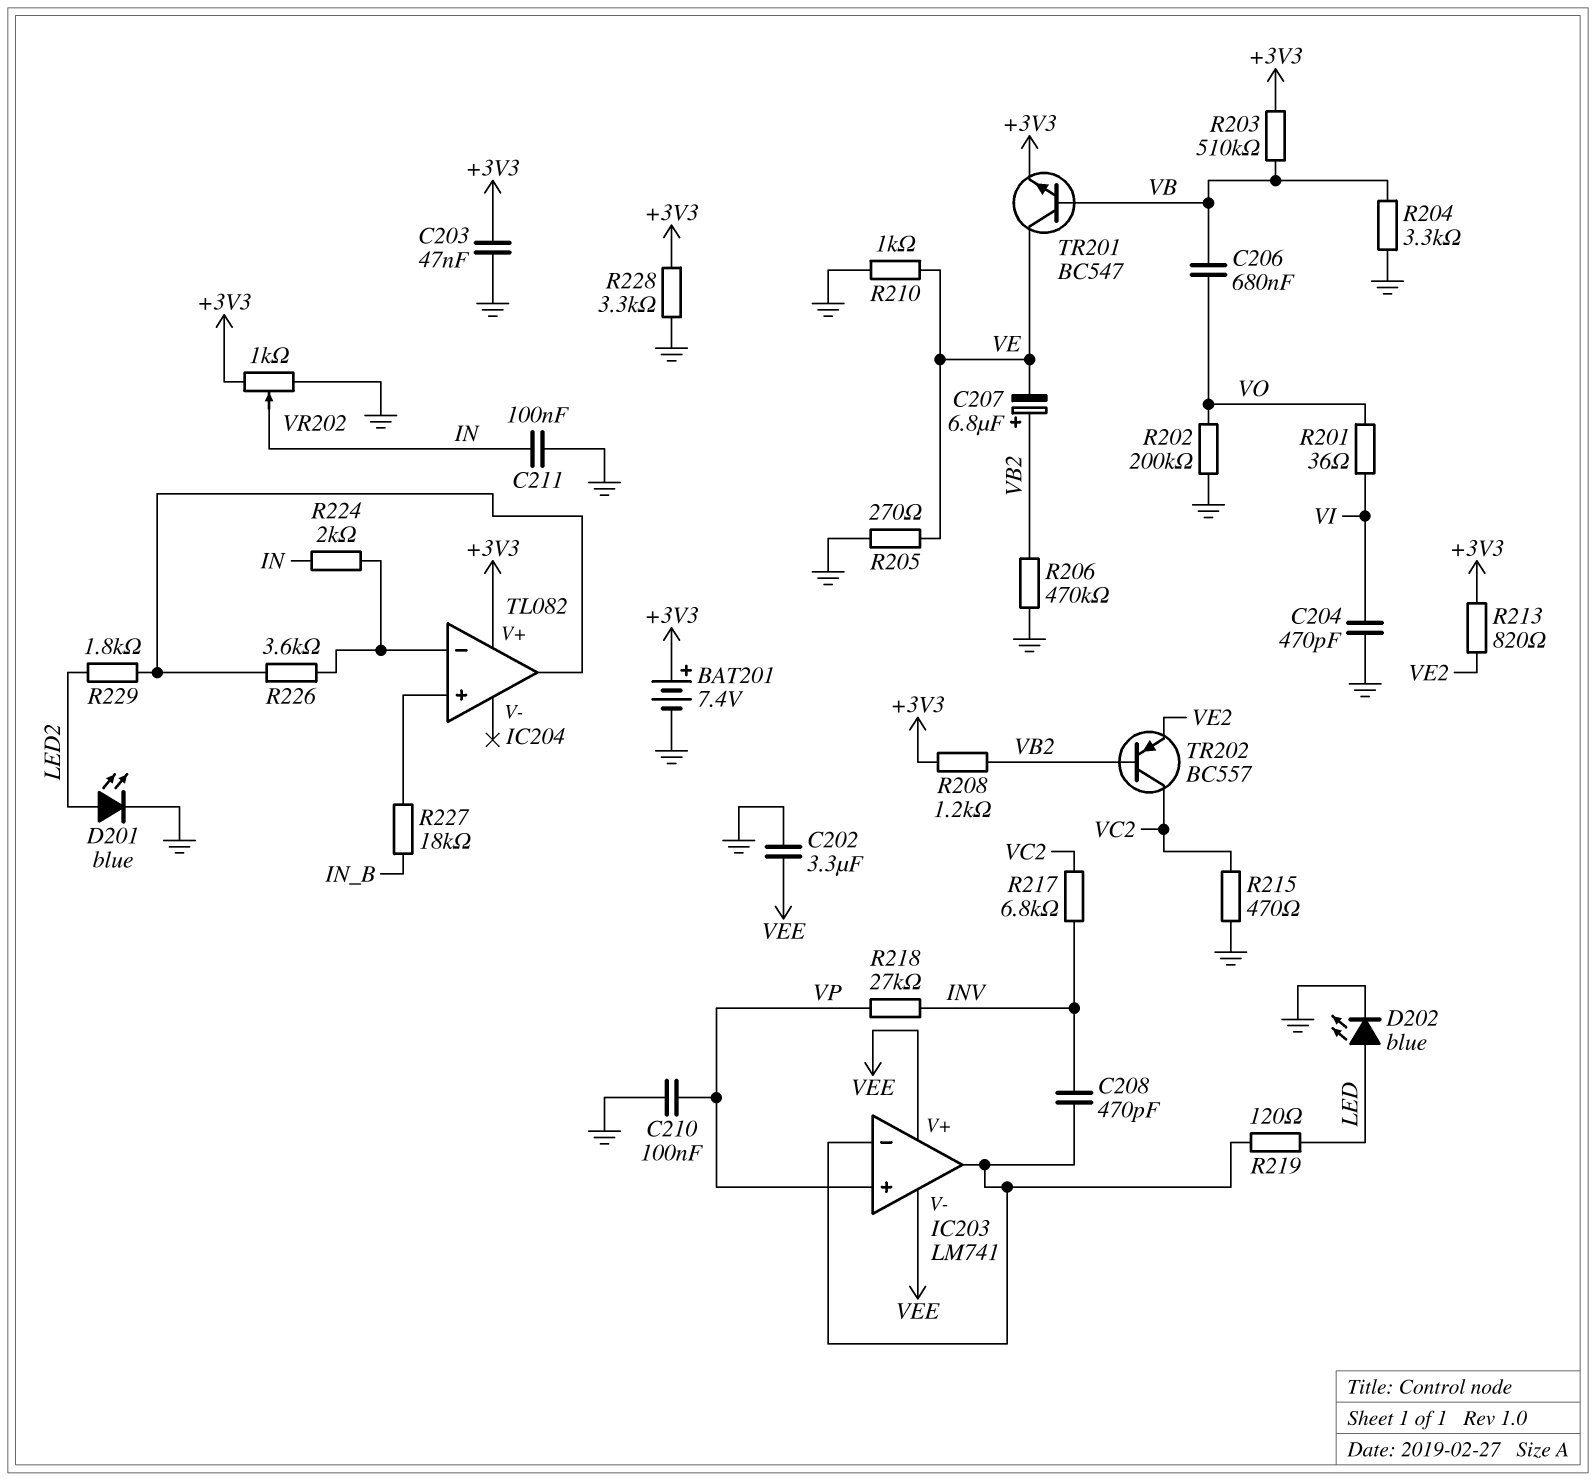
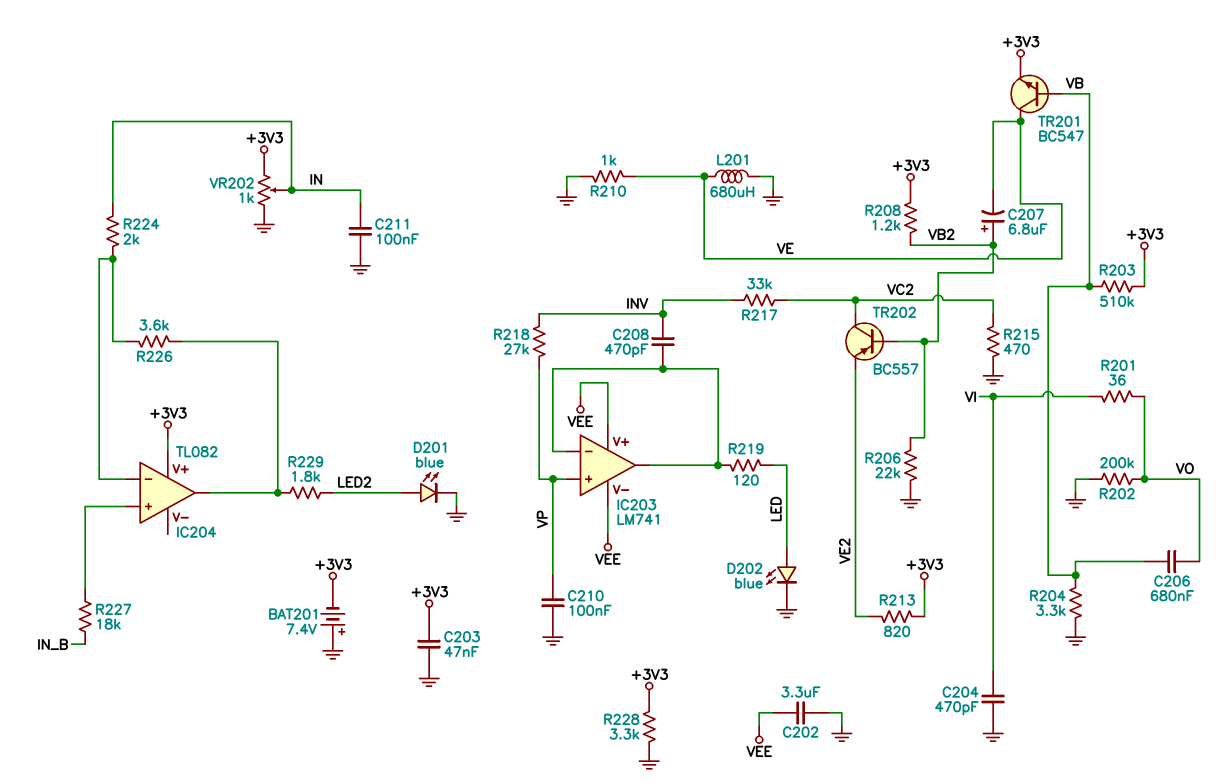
BAT201: 7.4V (plus +3V3, minus GND) -> 7.4V (plus GND, minus +3V3)
L201: none -> 680uH (GND, VE)
R205: 270 (GND, VE) -> none
R206: 470k (GND, VB2) -> 22k (GND, VB2)
R217: 6.8k (INV, VC2) -> 33k (INV, VC2)

